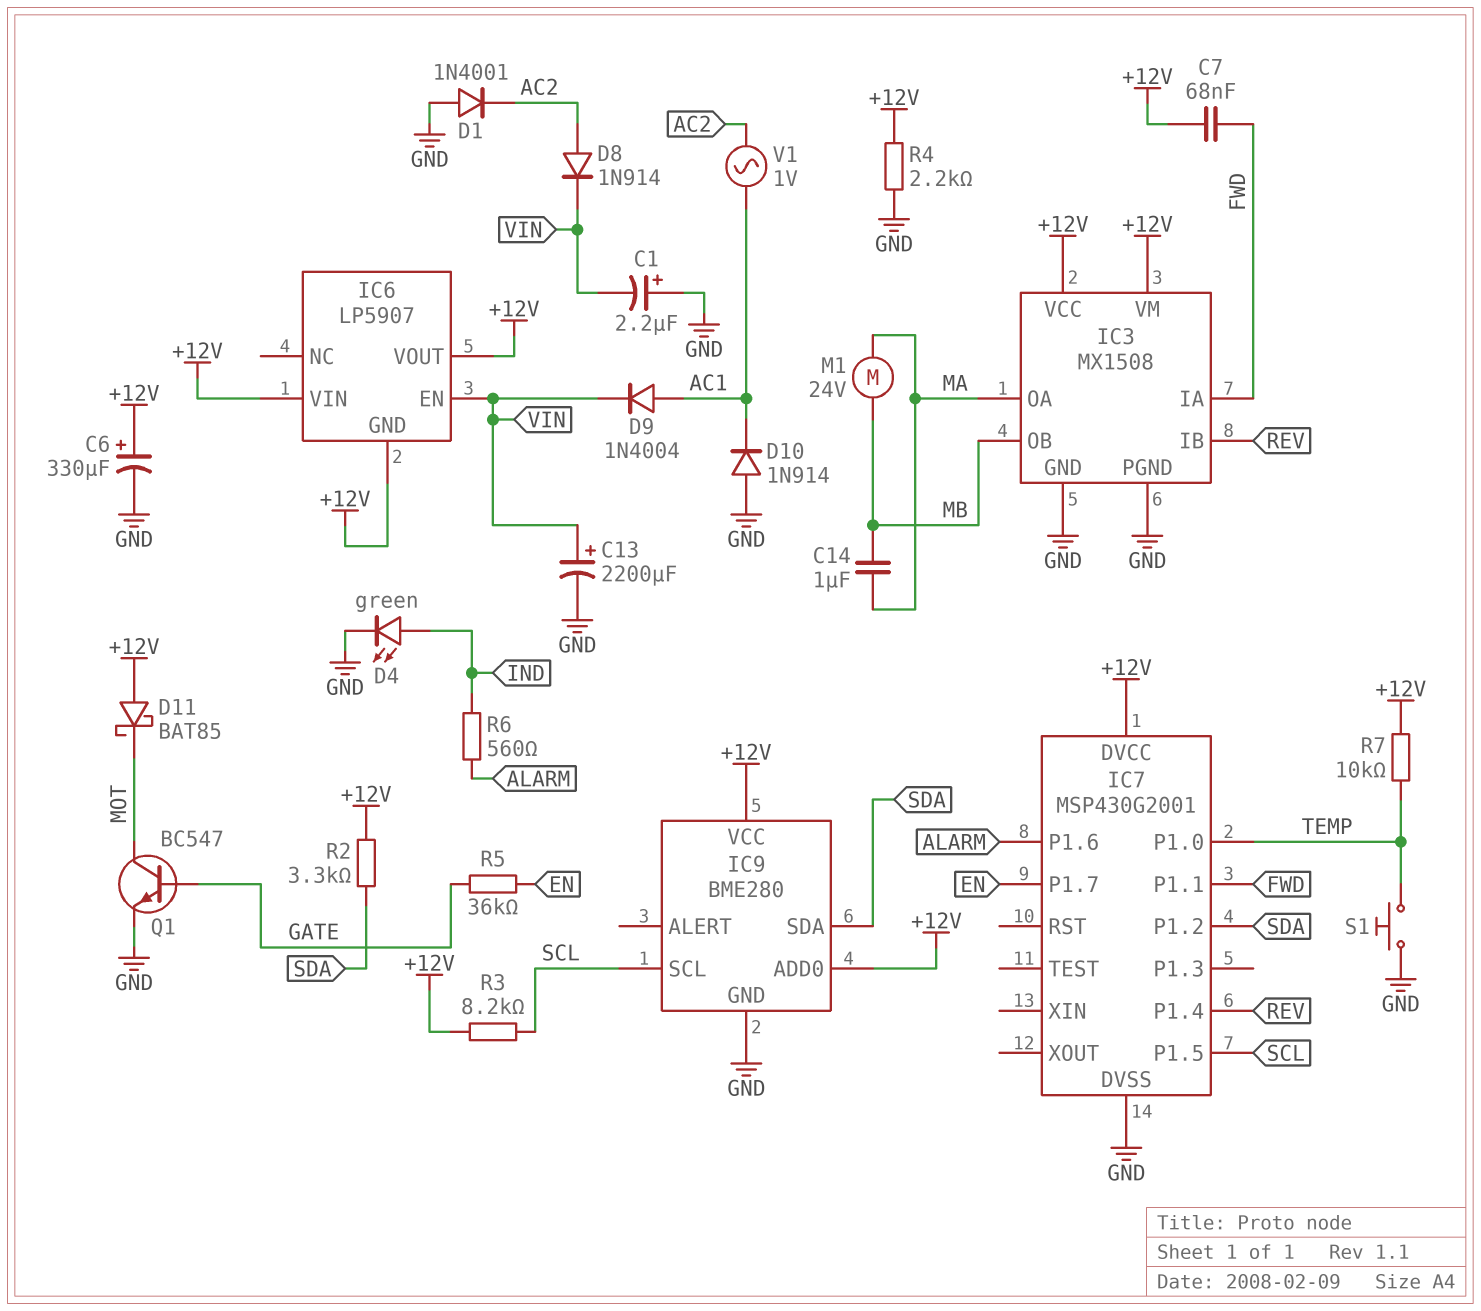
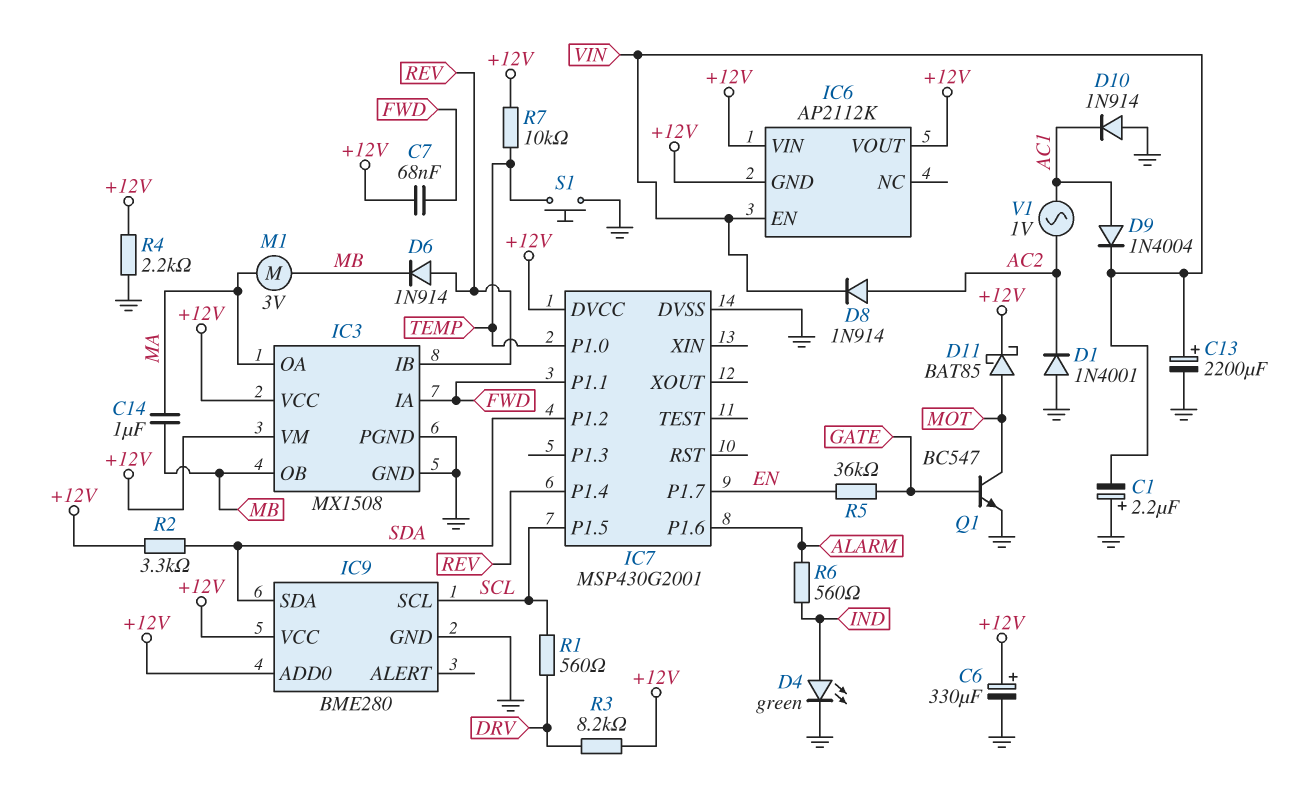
D6: none -> diode 1N914 (A REV, K MB)
D11: schottky BAT85 (A +12V, K MOT) -> schottky BAT85 (A MOT, K +12V)
IC6: LP5907 -> AP2112K
M1: motor 24V (MA, MB) -> motor 3V (MA, MB)
R1: none -> 560 (DRV, SCL)
R3: 8.2k (+12V, SCL) -> 8.2k (+12V, DRV)

